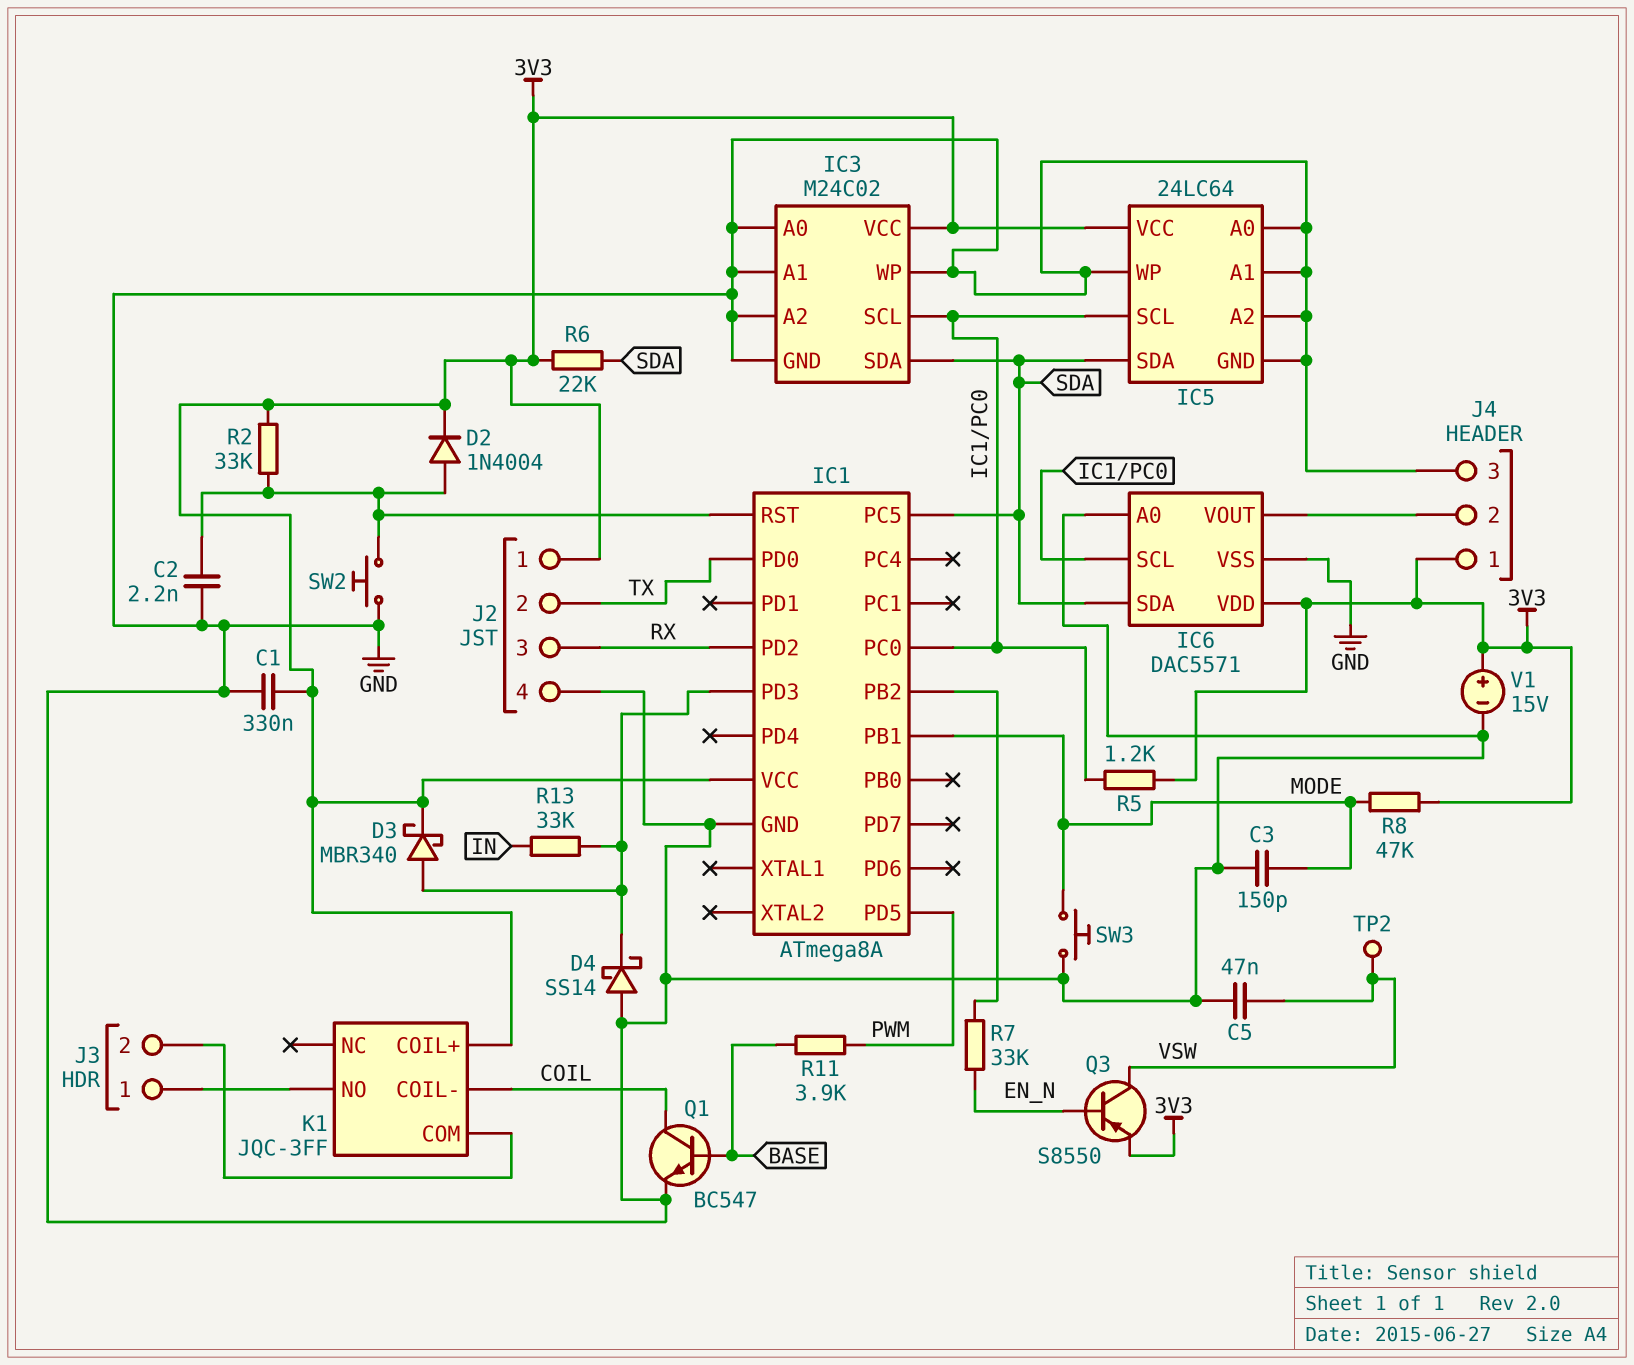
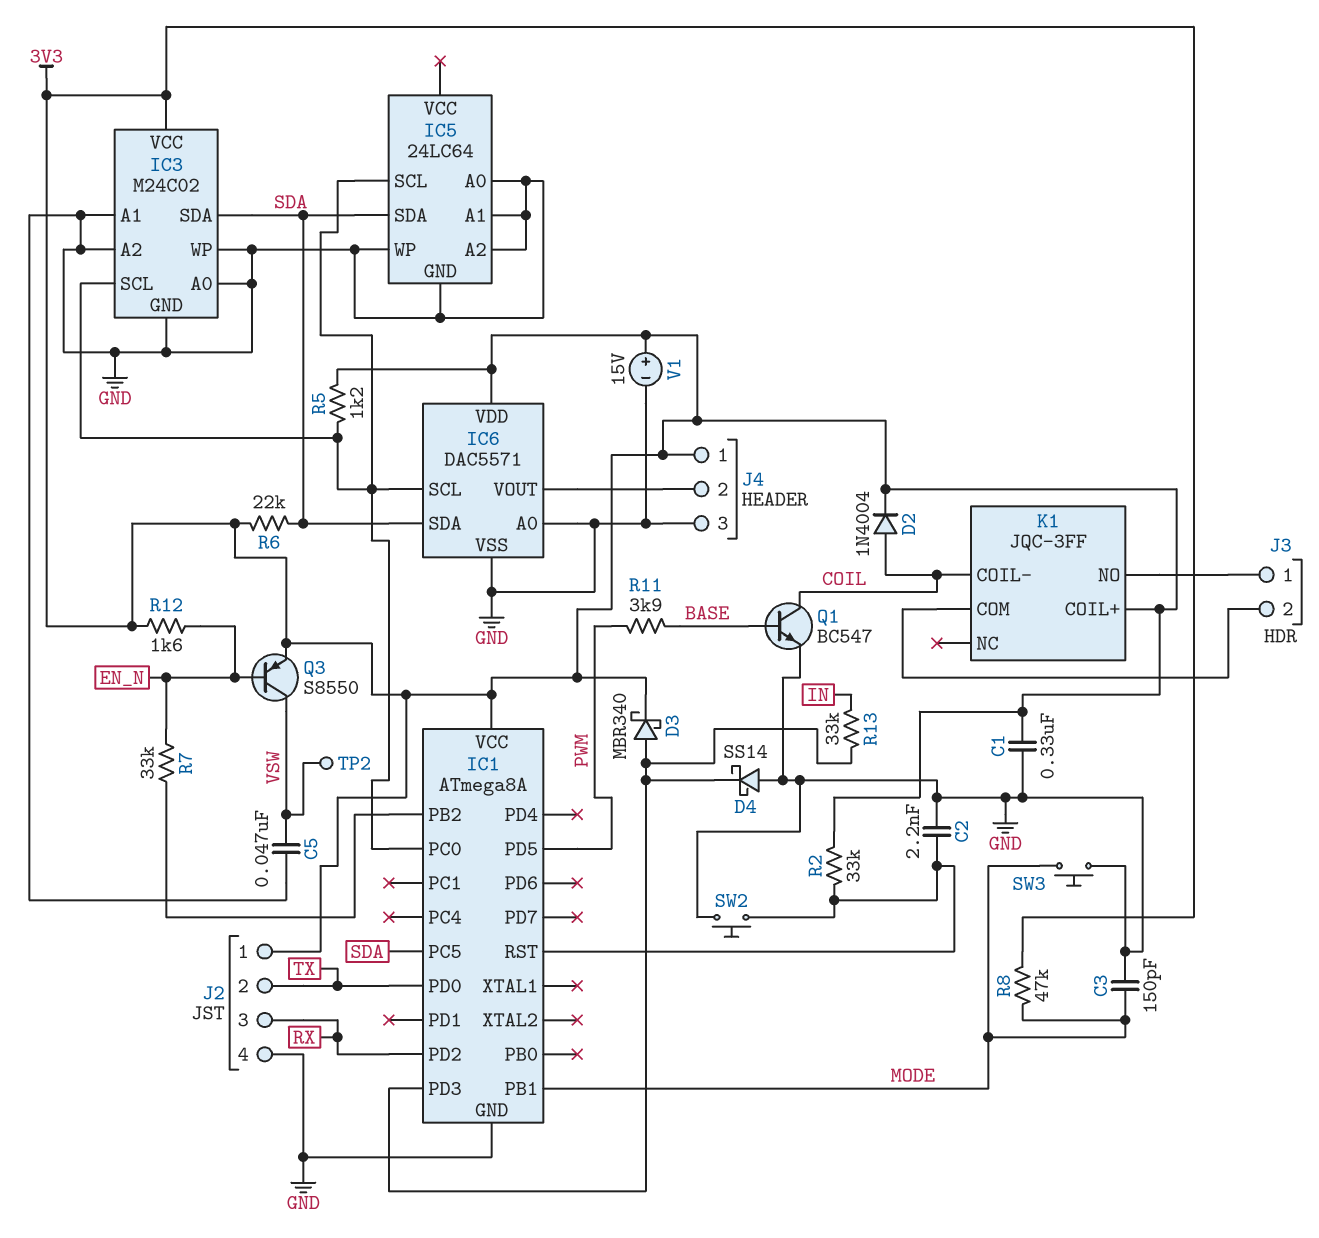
D2: diode 1N4004 (A IC1/RST, K 3V3) -> diode 1N4004 (A COIL, K 3V3)
IC5 pin VCC: 3V3 -> none
R12: none -> 1.6k (3V3, EN_N)

